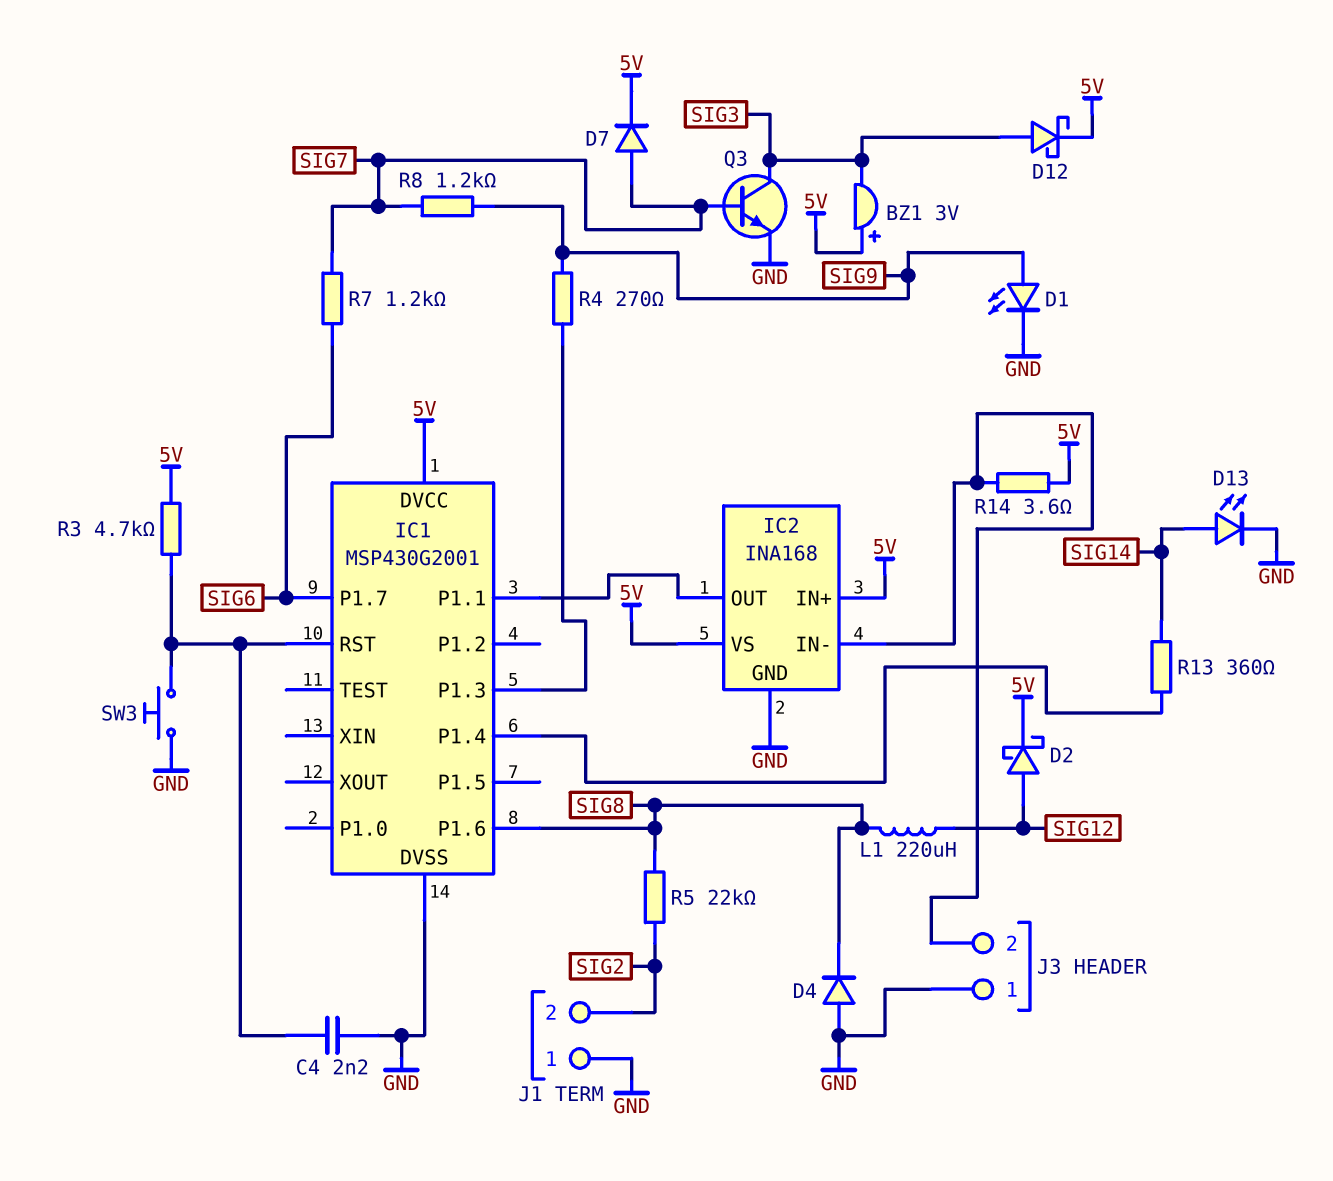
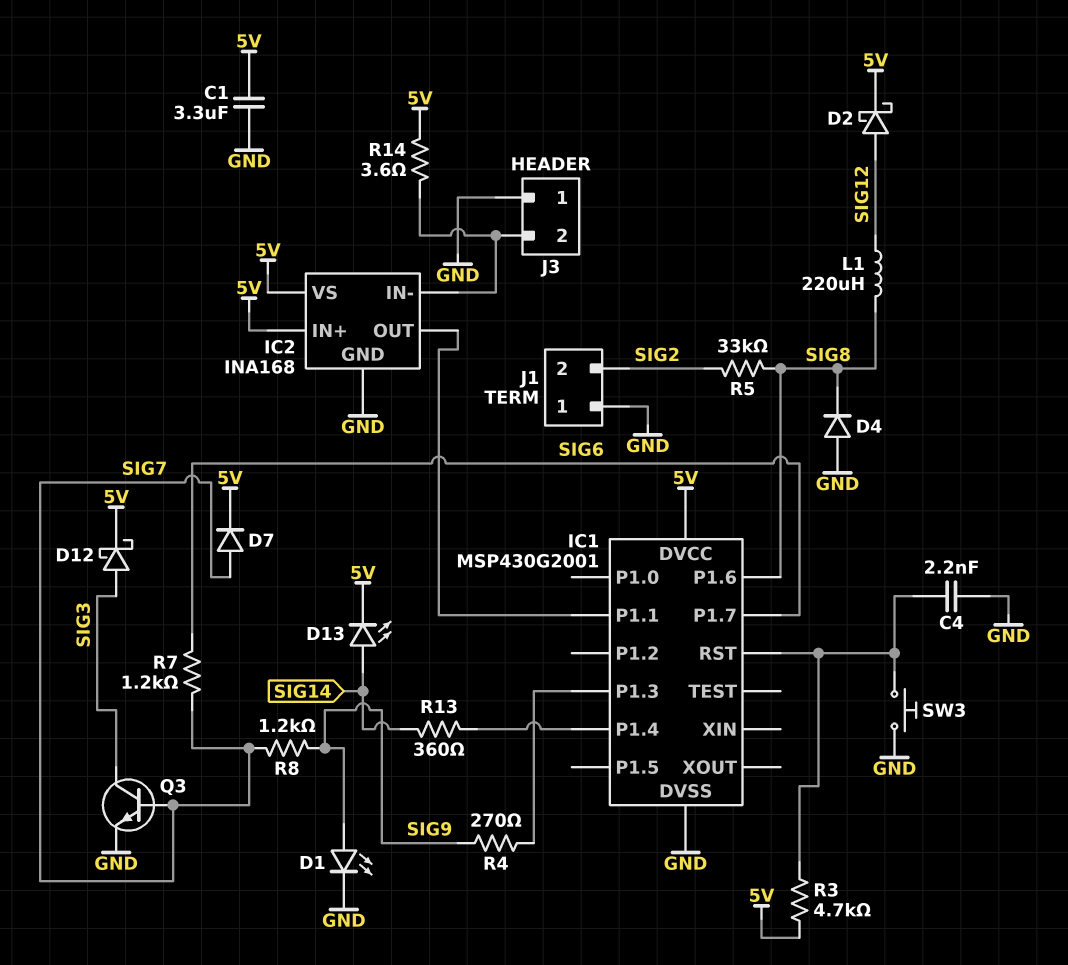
BZ1: buzzer 3V (plus 5V, minus SIG3) -> none
C1: none -> 3.3uF (5V, GND)
D13: LED (A SIG14, K GND) -> LED (A SIG14, K 5V)
R5: 22k (SIG2, SIG8) -> 33k (SIG2, SIG8)

